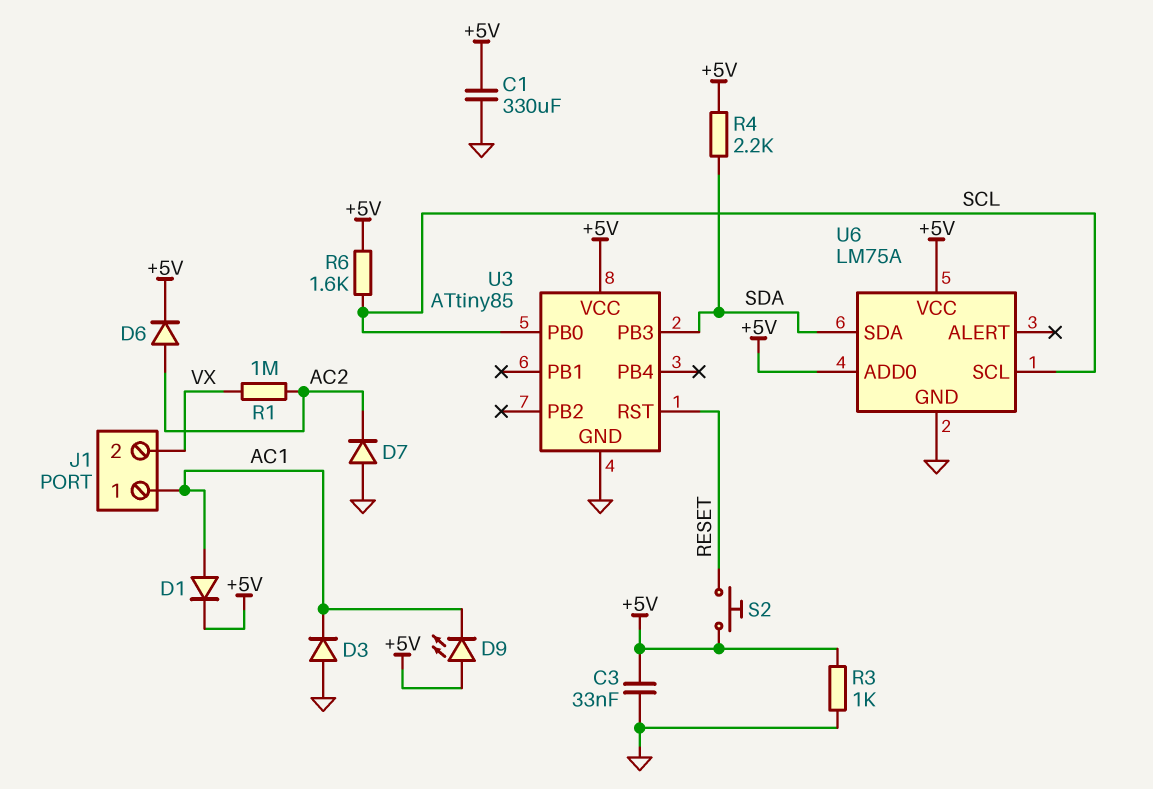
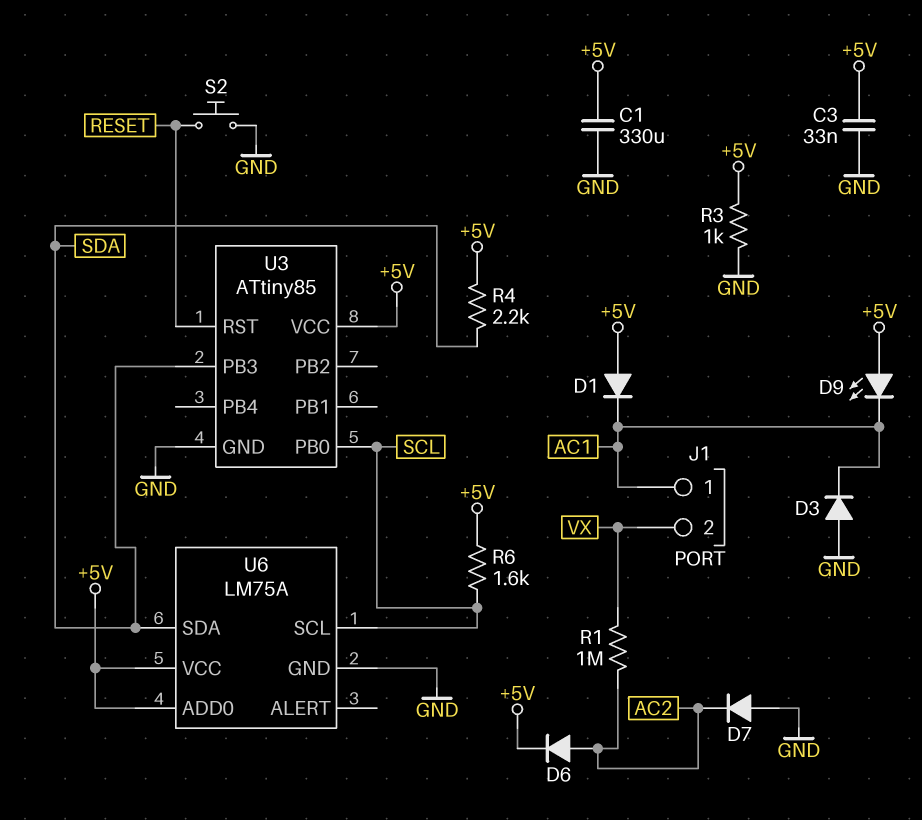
D1: diode (A AC1, K +5V) -> diode (A +5V, K AC1)
S2: button (+5V, RESET) -> button (GND, RESET)

